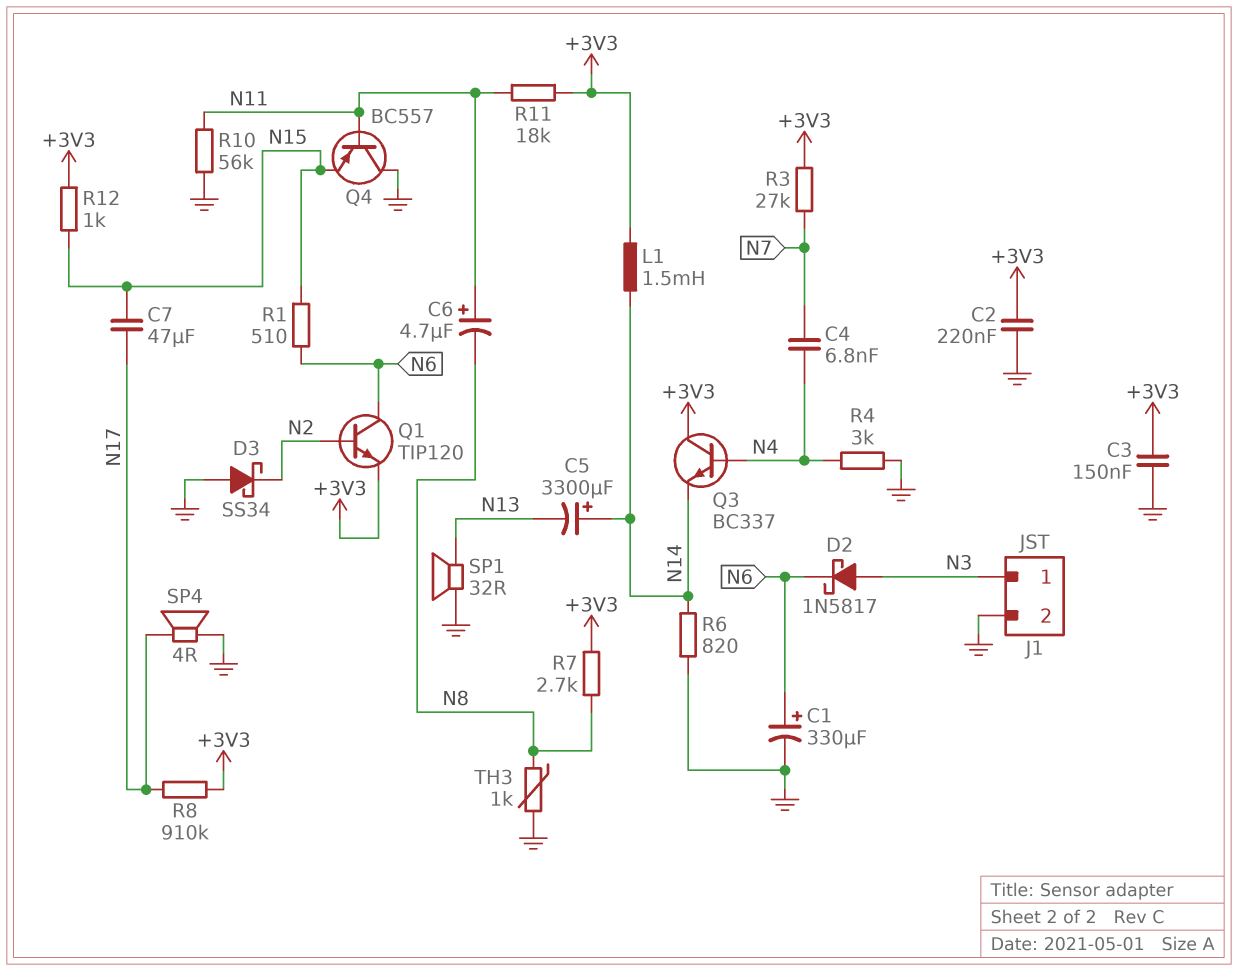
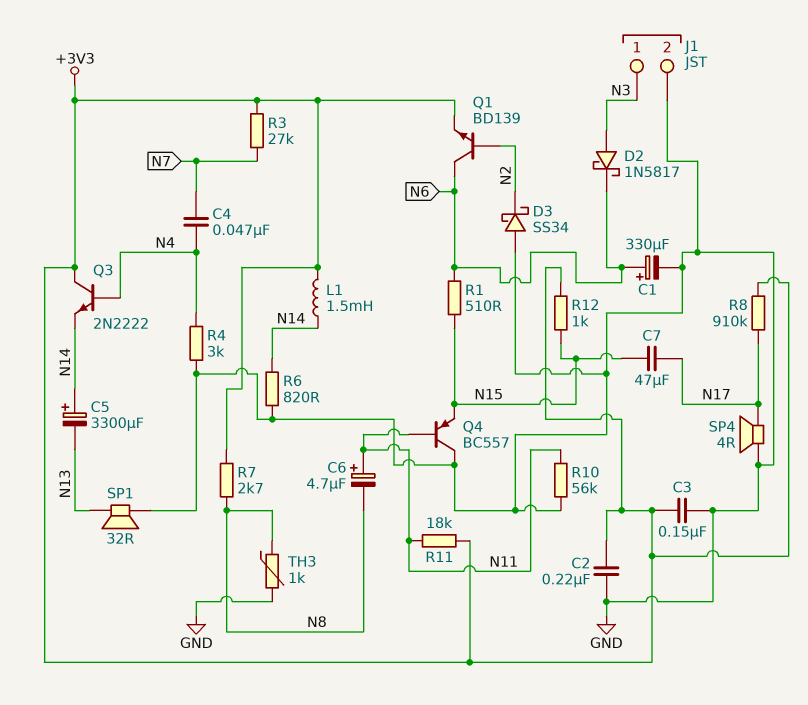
C4: 6.8nF (N4, N7) -> 47nF (N4, N7)
Q1: NPN TIP120 (B N2, C N6, E +3V3) -> NPN BD139 (B N2, C N6, E +3V3)
Q3: NPN BC337 (B N4, C +3V3, E N14) -> NPN 2N2222 (B N4, C +3V3, E N14)

